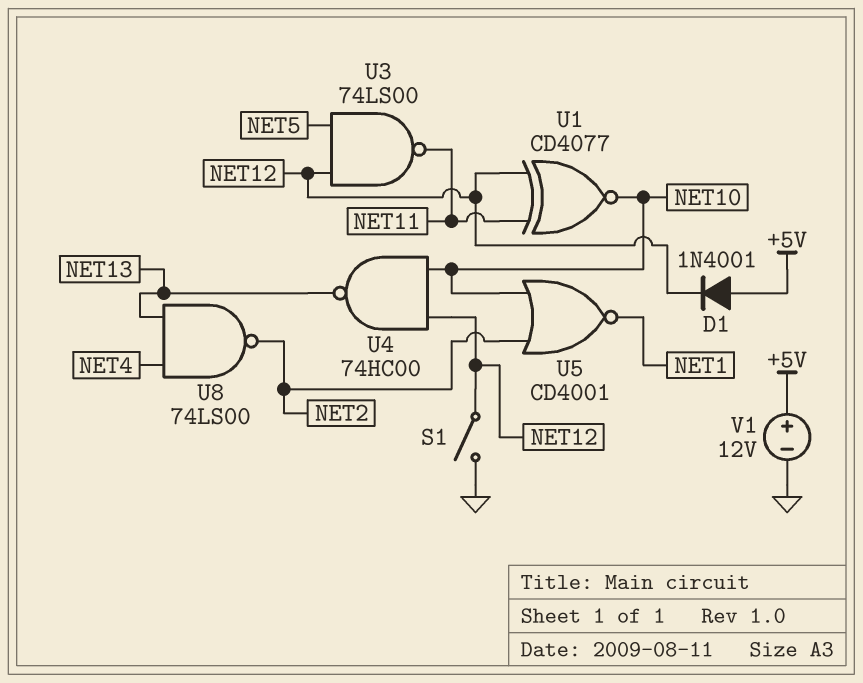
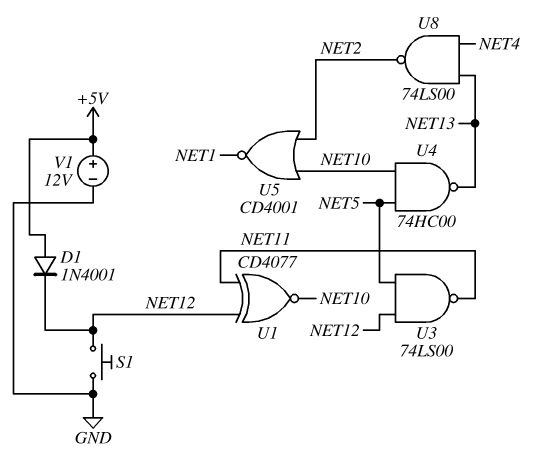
S1: switch (GND, NET12) -> button (GND, NET12)
U4: NAND 74HC00 (in NET10, in NET12, out NET13) -> NAND 74HC00 (in NET5, in NET10, out NET13)

